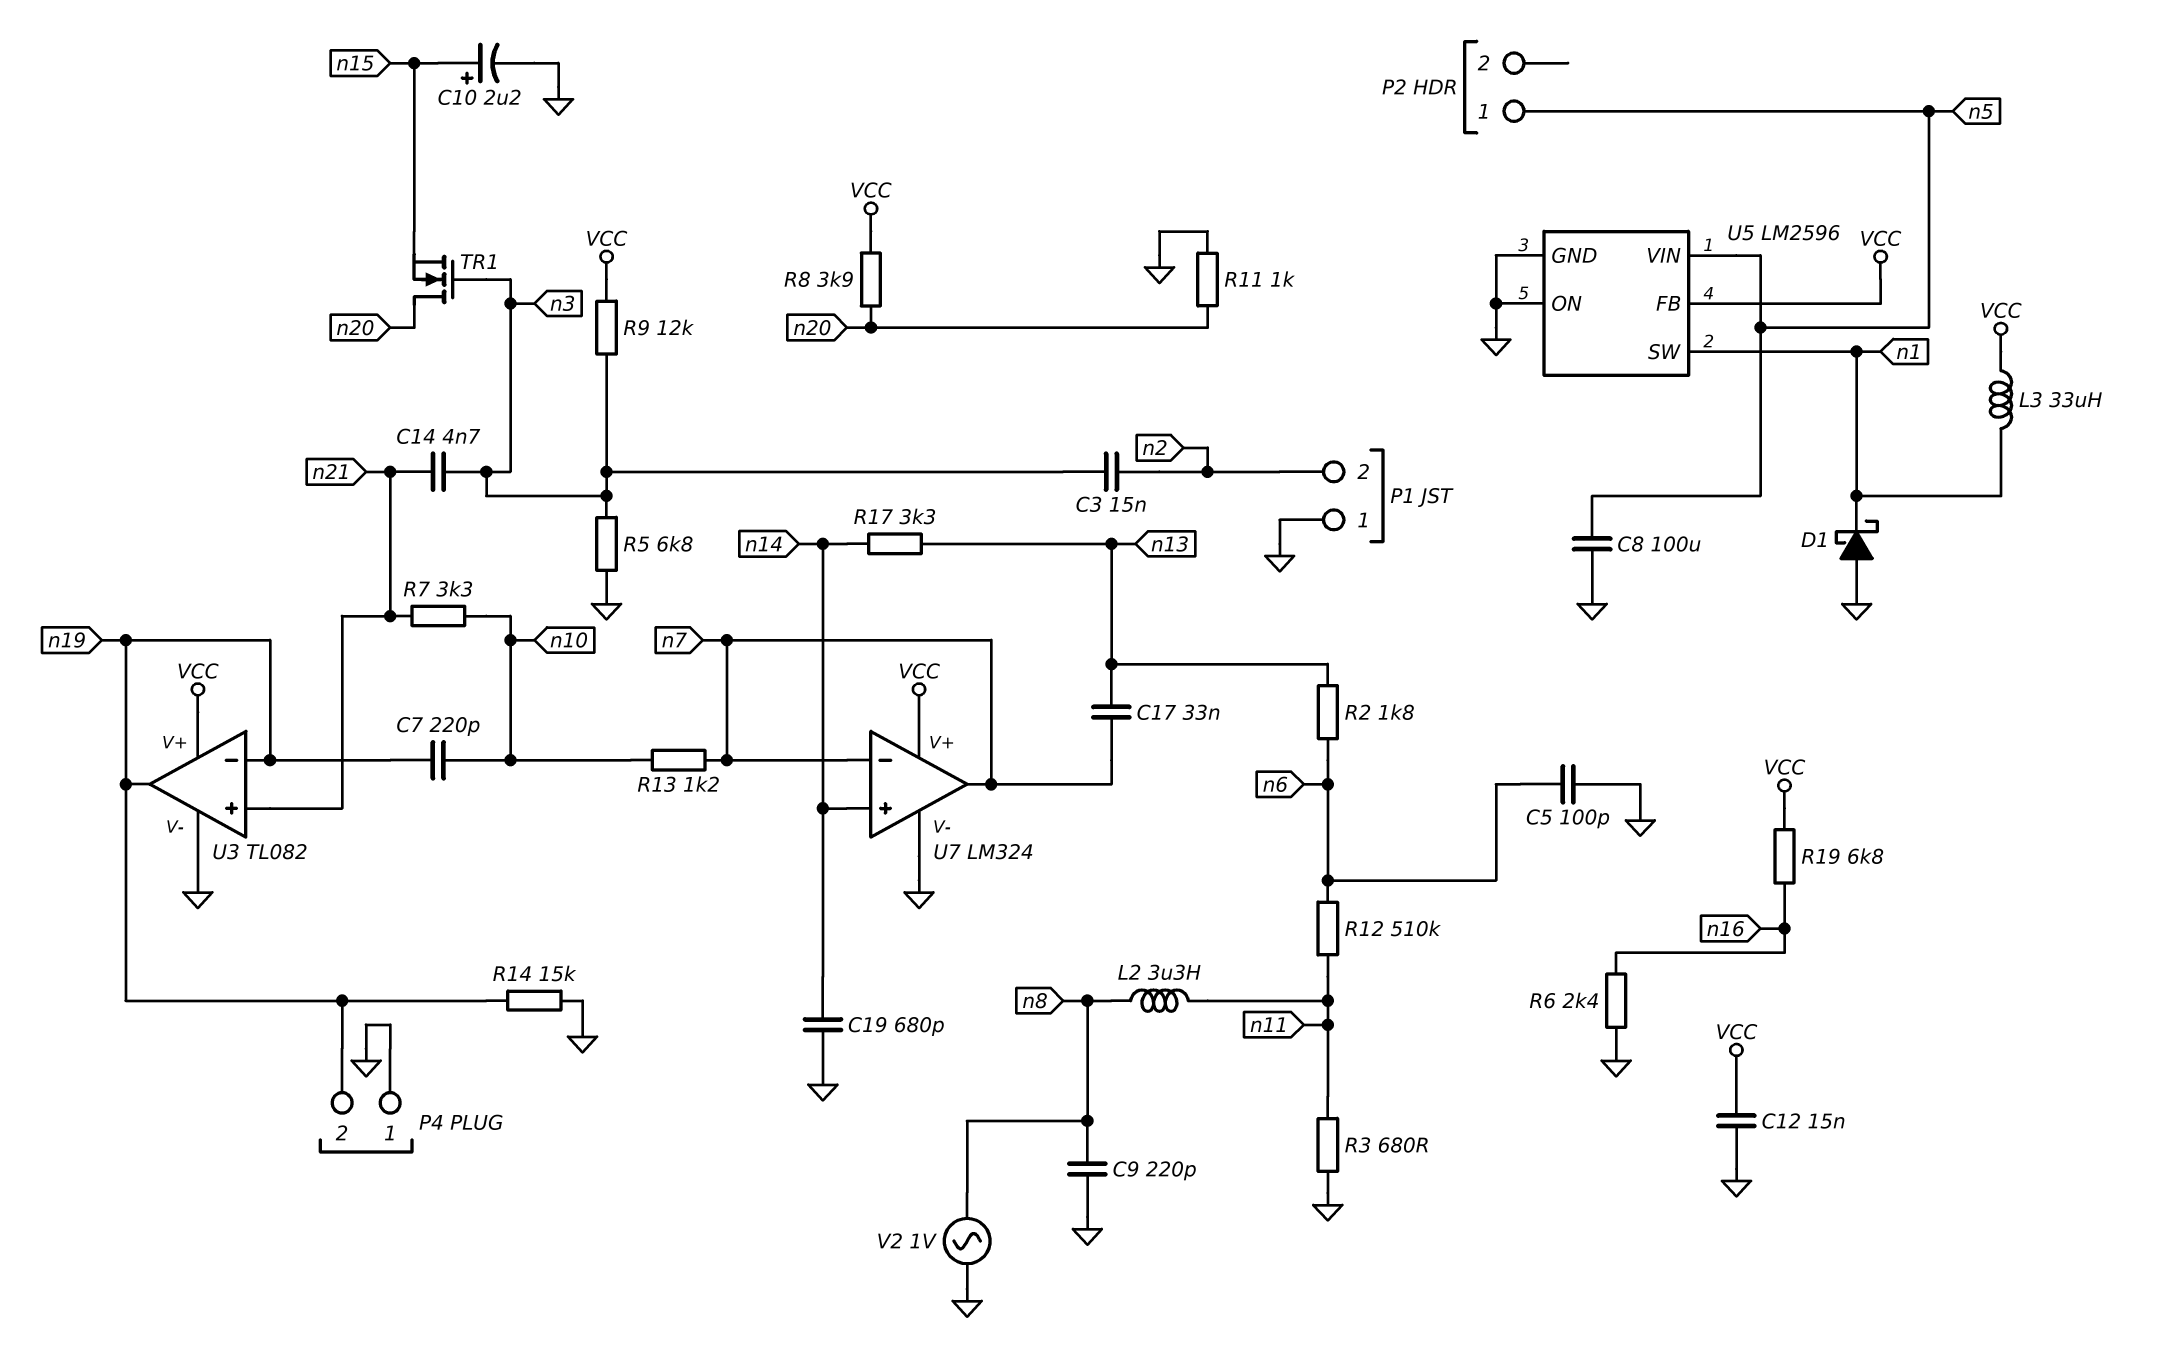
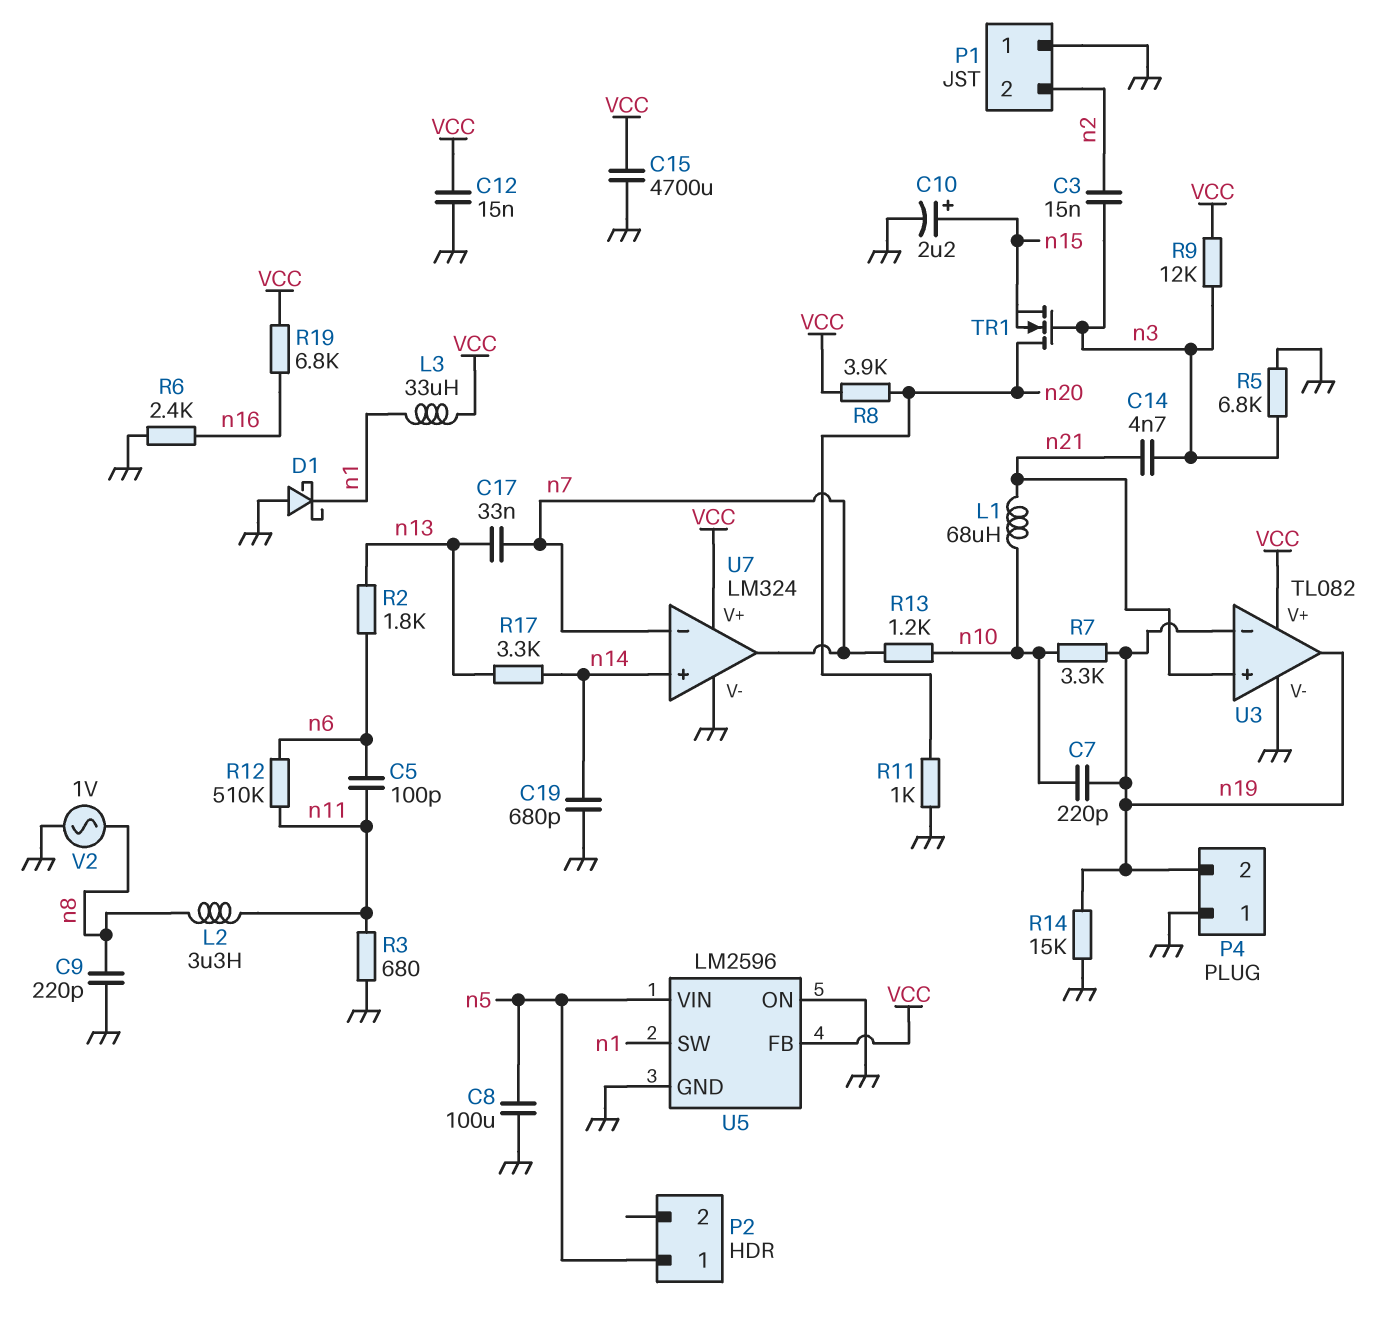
C5: 100pF (GND, n6) -> 100pF (n6, n11)
C15: none -> 4700uF (GND, VCC)
L1: none -> 68uH (n10, n21)
R7: 3.3k (n10, n21) -> 3.3k (n10, n19)

